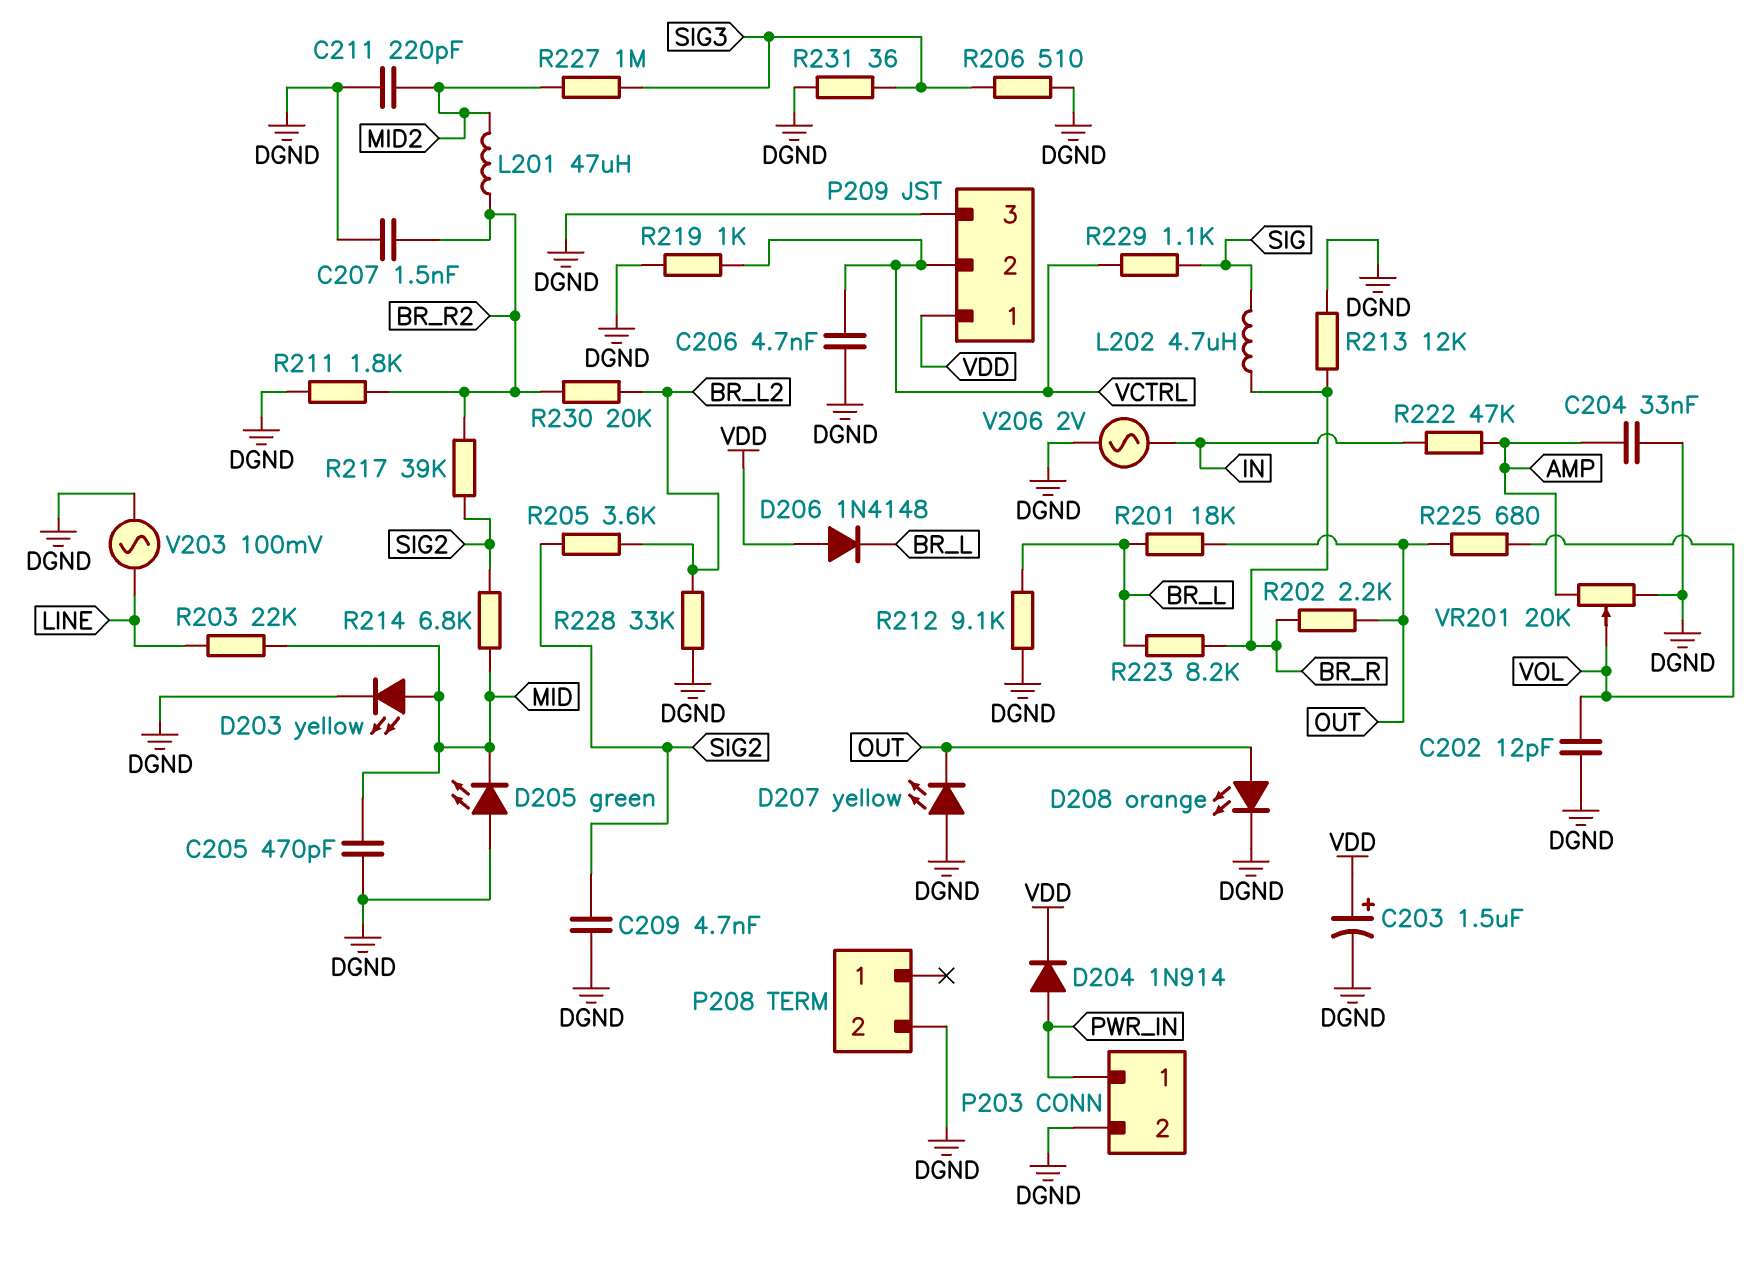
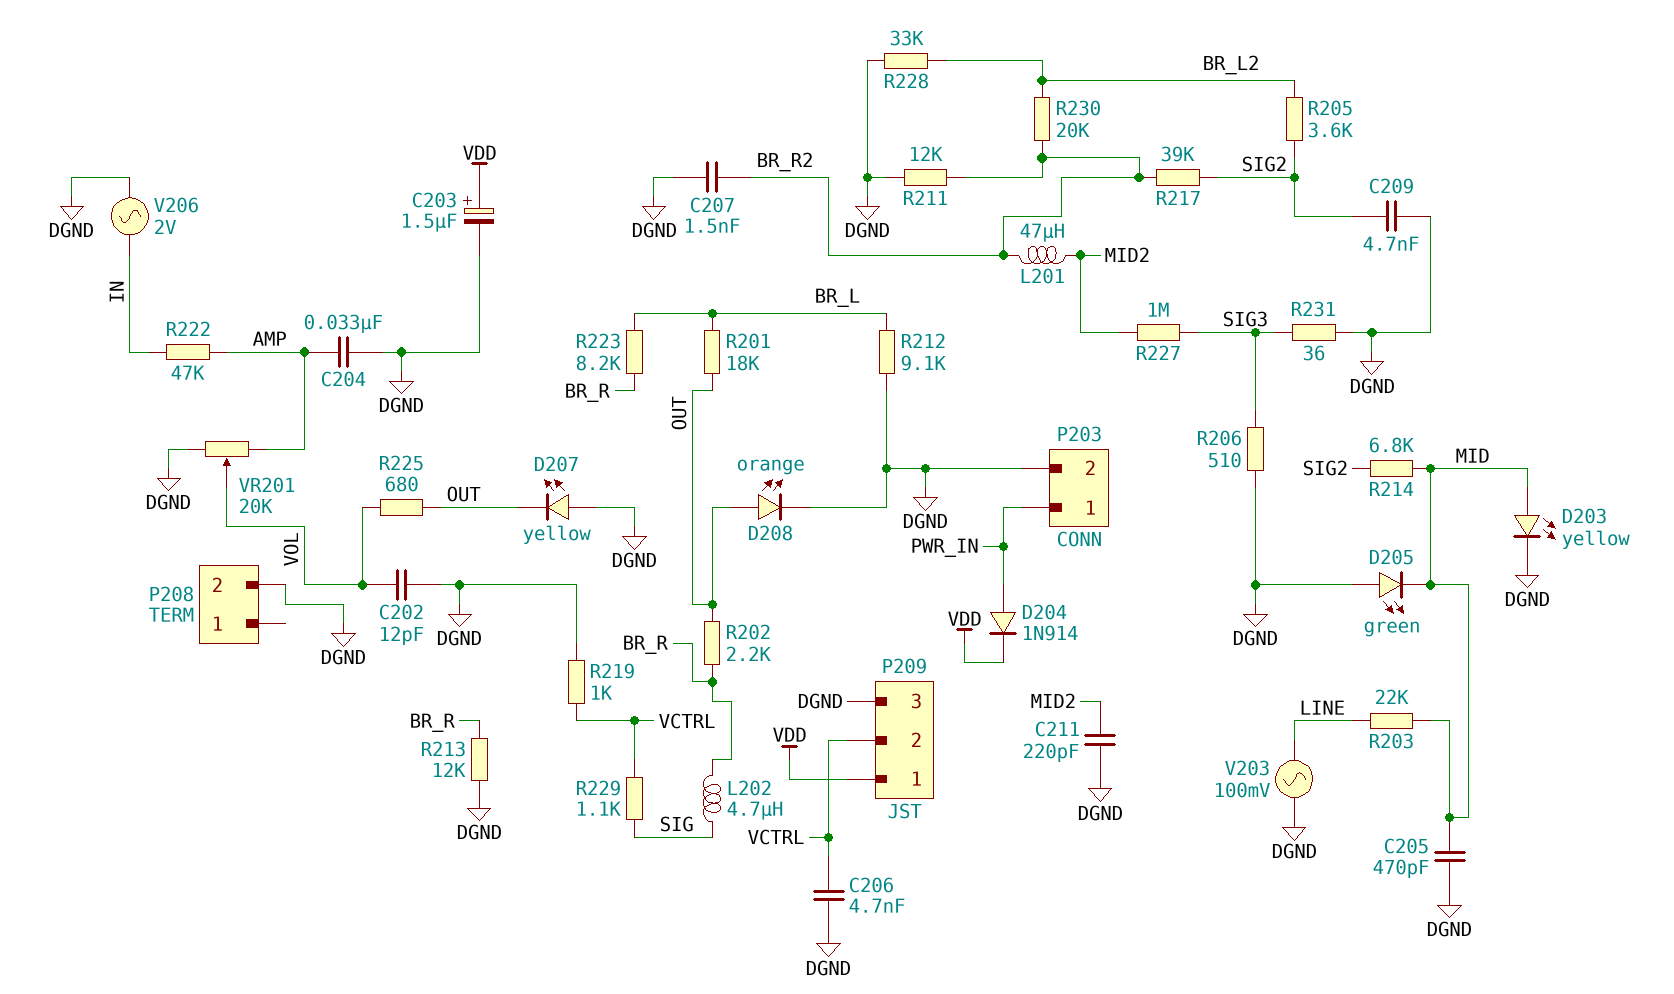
D206: diode 1N4148 (A VDD, K BR_L) -> none
R211: 1.8k (BR_R2, DGND) -> 12k (BR_R2, DGND)

